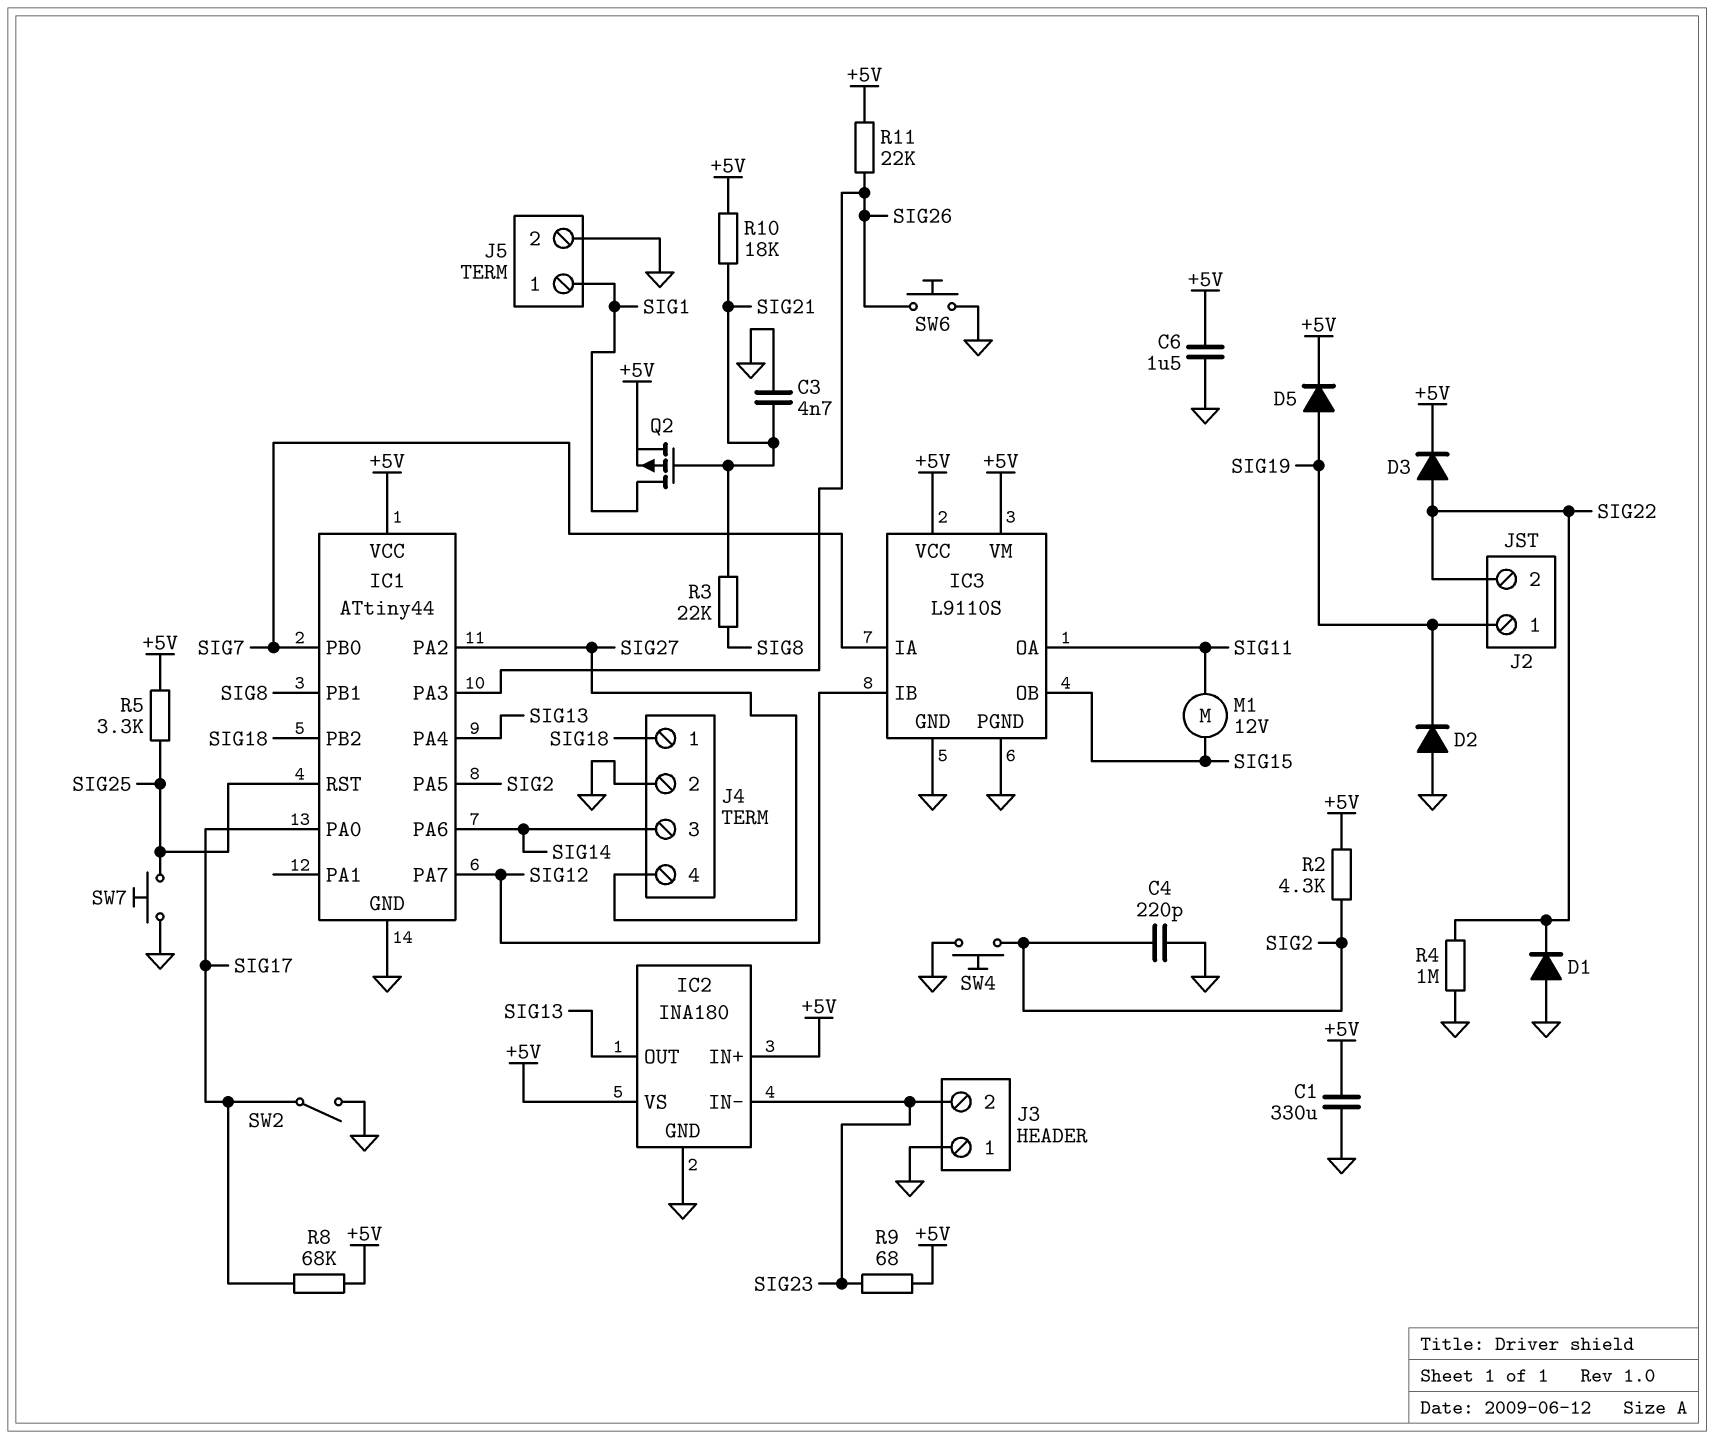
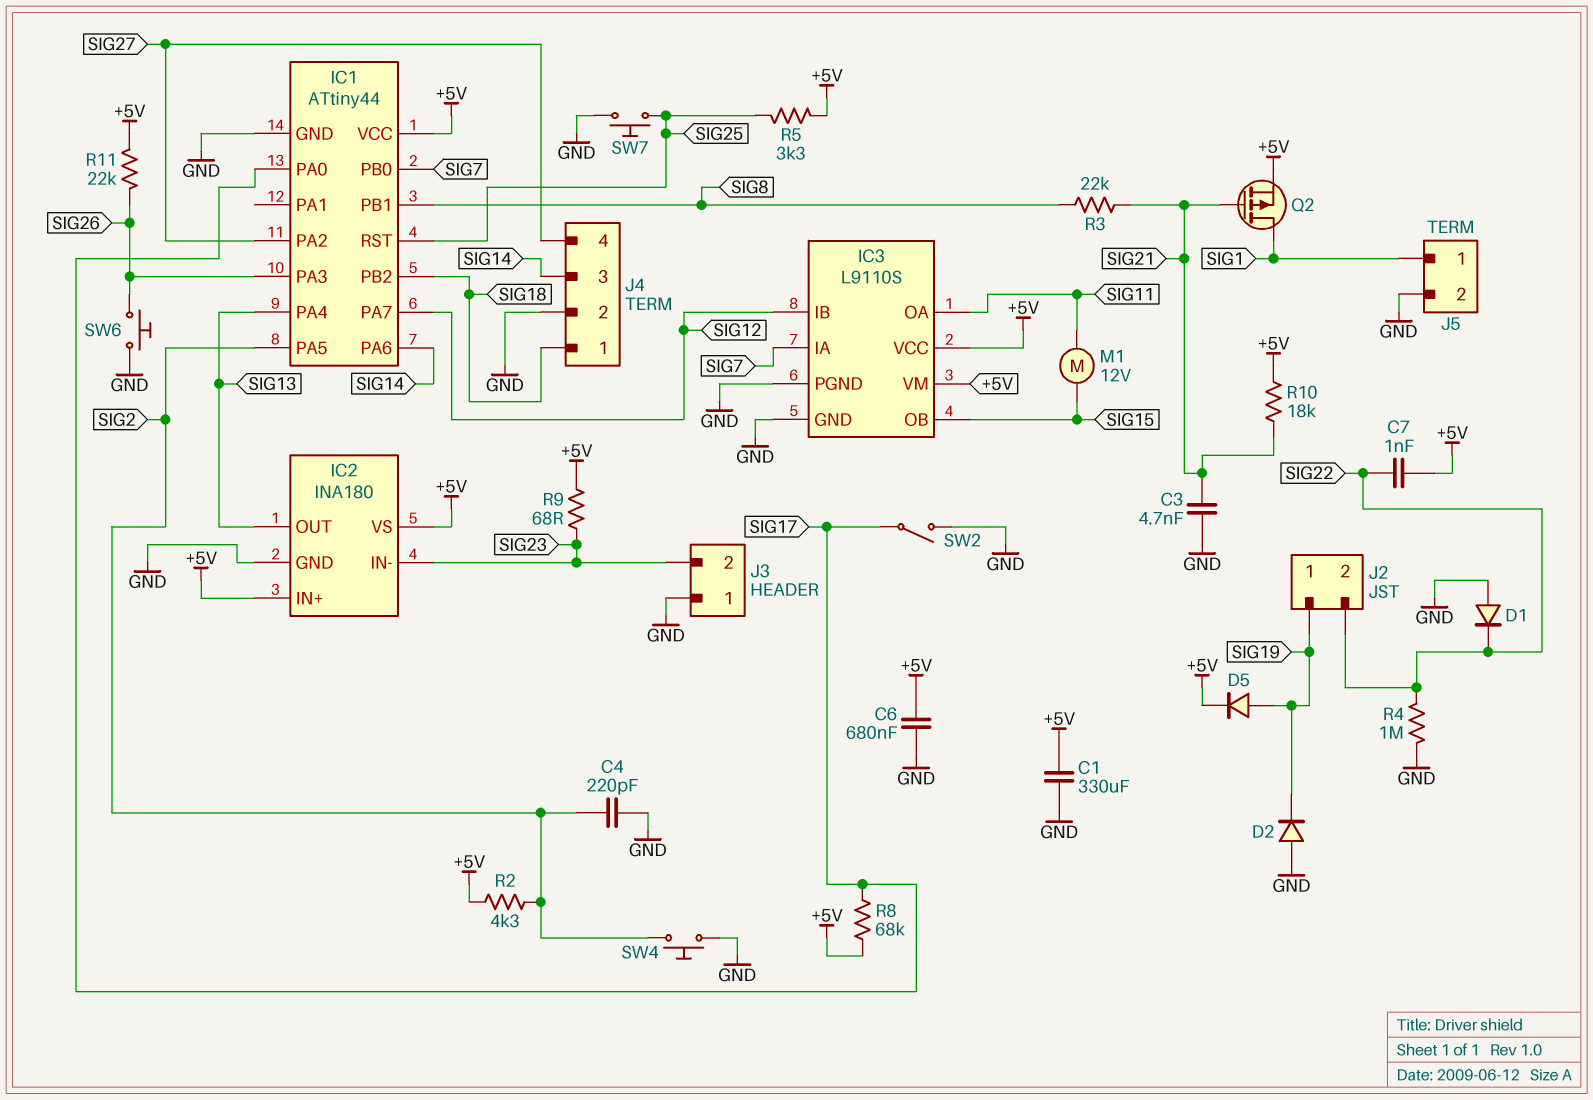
C6: 1.5uF (+5V, GND) -> 680nF (+5V, GND)
C7: none -> 1nF (+5V, SIG22)
D3: diode (A SIG22, K +5V) -> none

